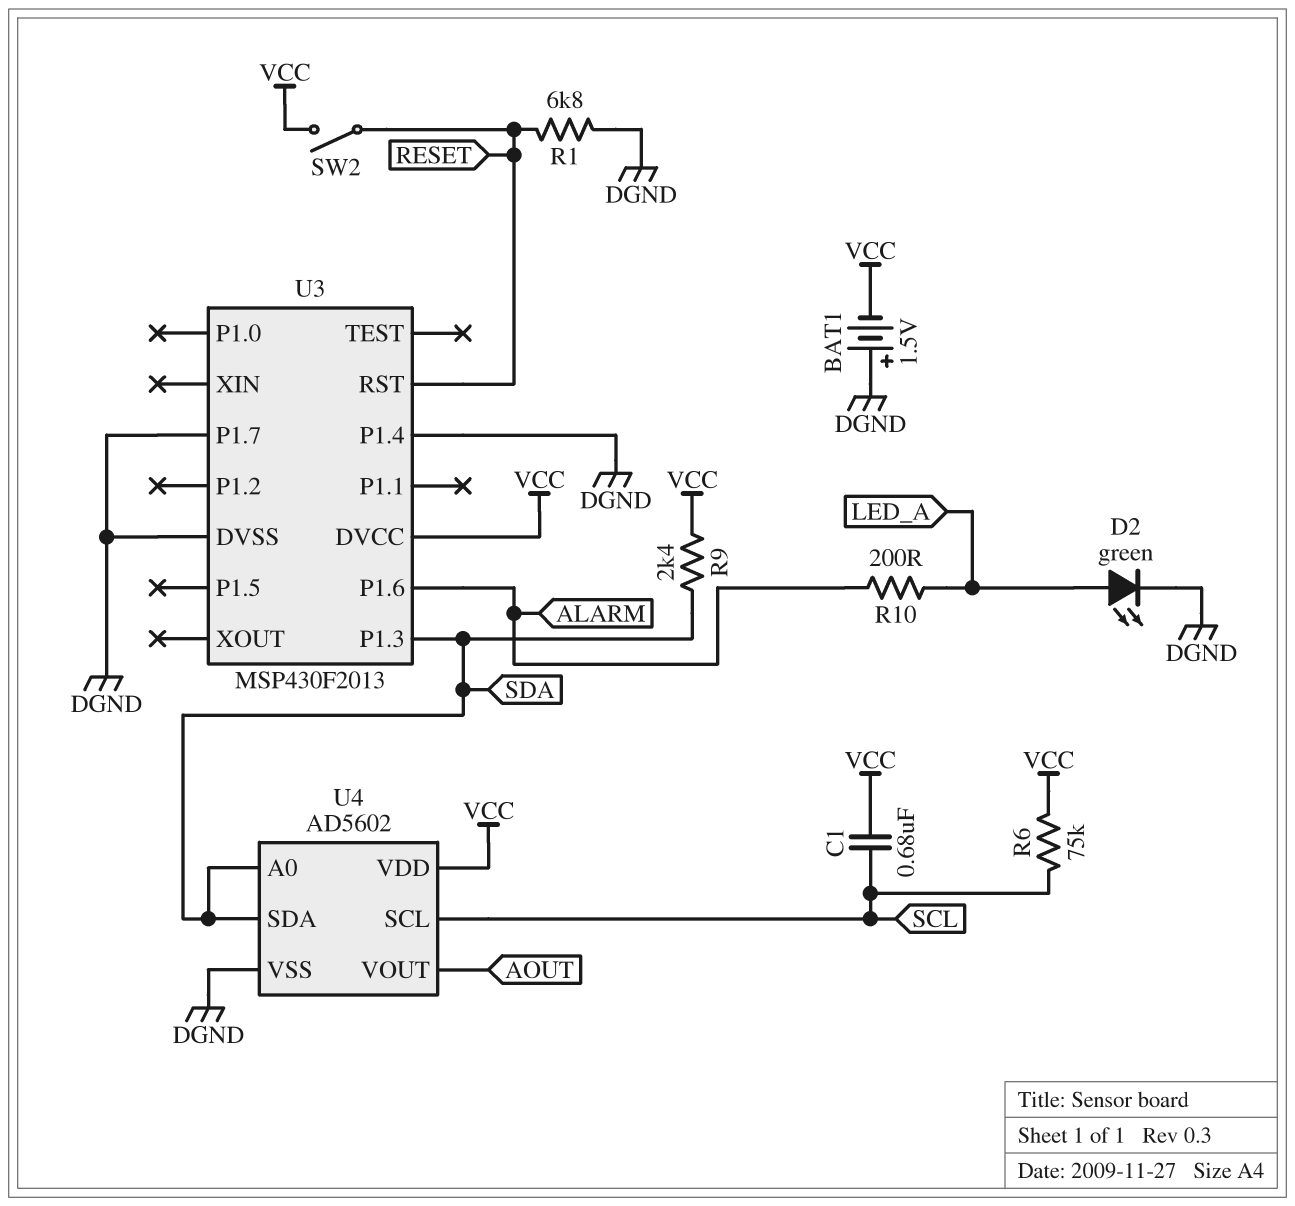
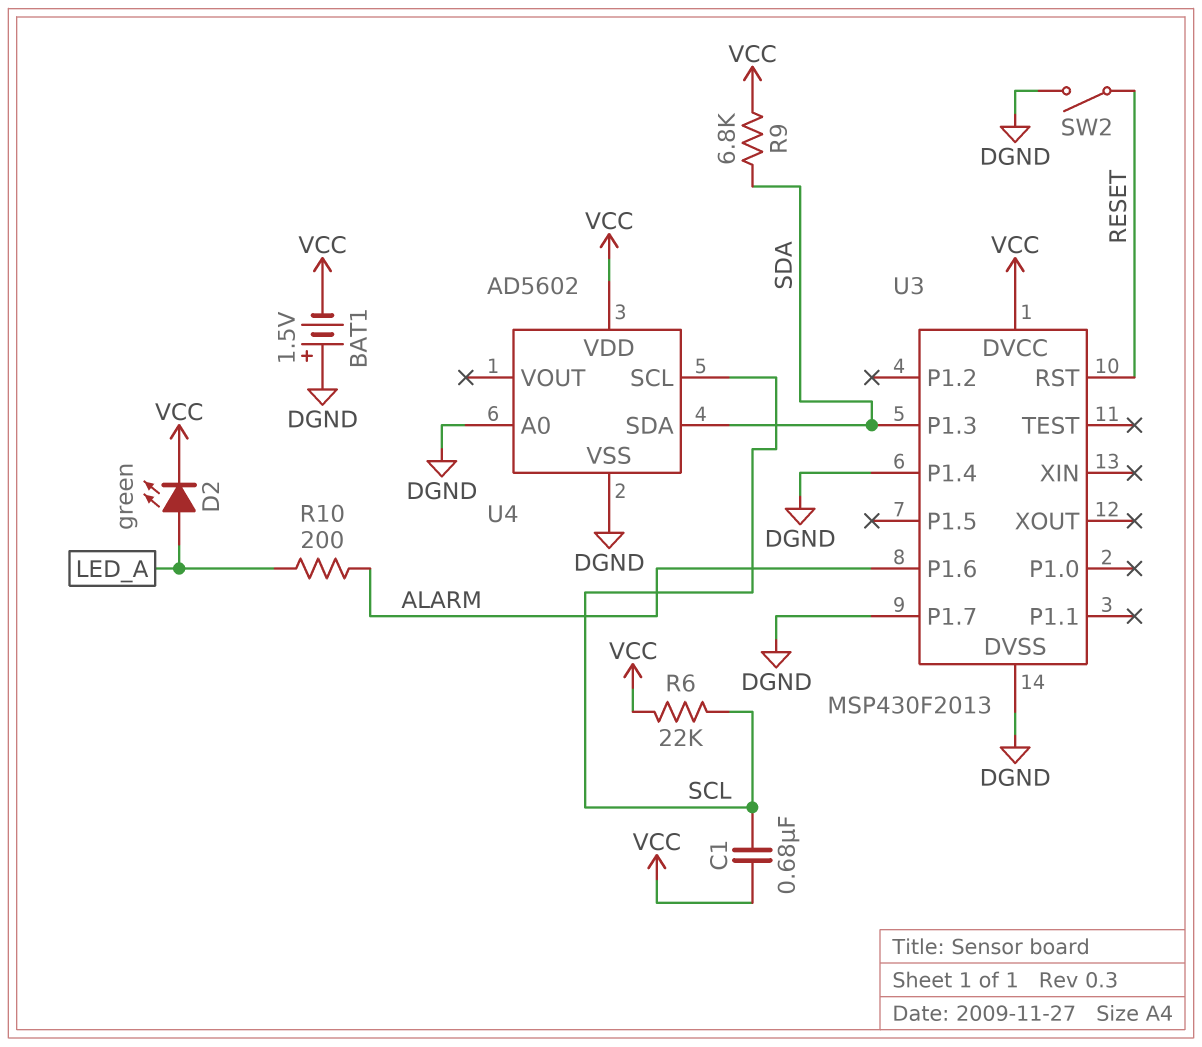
D2: LED green (A LED_A, K DGND) -> LED green (A LED_A, K VCC)
R1: 6.8k (DGND, RESET) -> none
R6: 75k (SCL, VCC) -> 22k (SCL, VCC)
R9: 2.4k (SDA, VCC) -> 6.8k (SDA, VCC)
SW2: switch (RESET, VCC) -> switch (DGND, RESET)
U4 pin A0: SDA -> DGND
U4 pin VOUT: AOUT -> none

